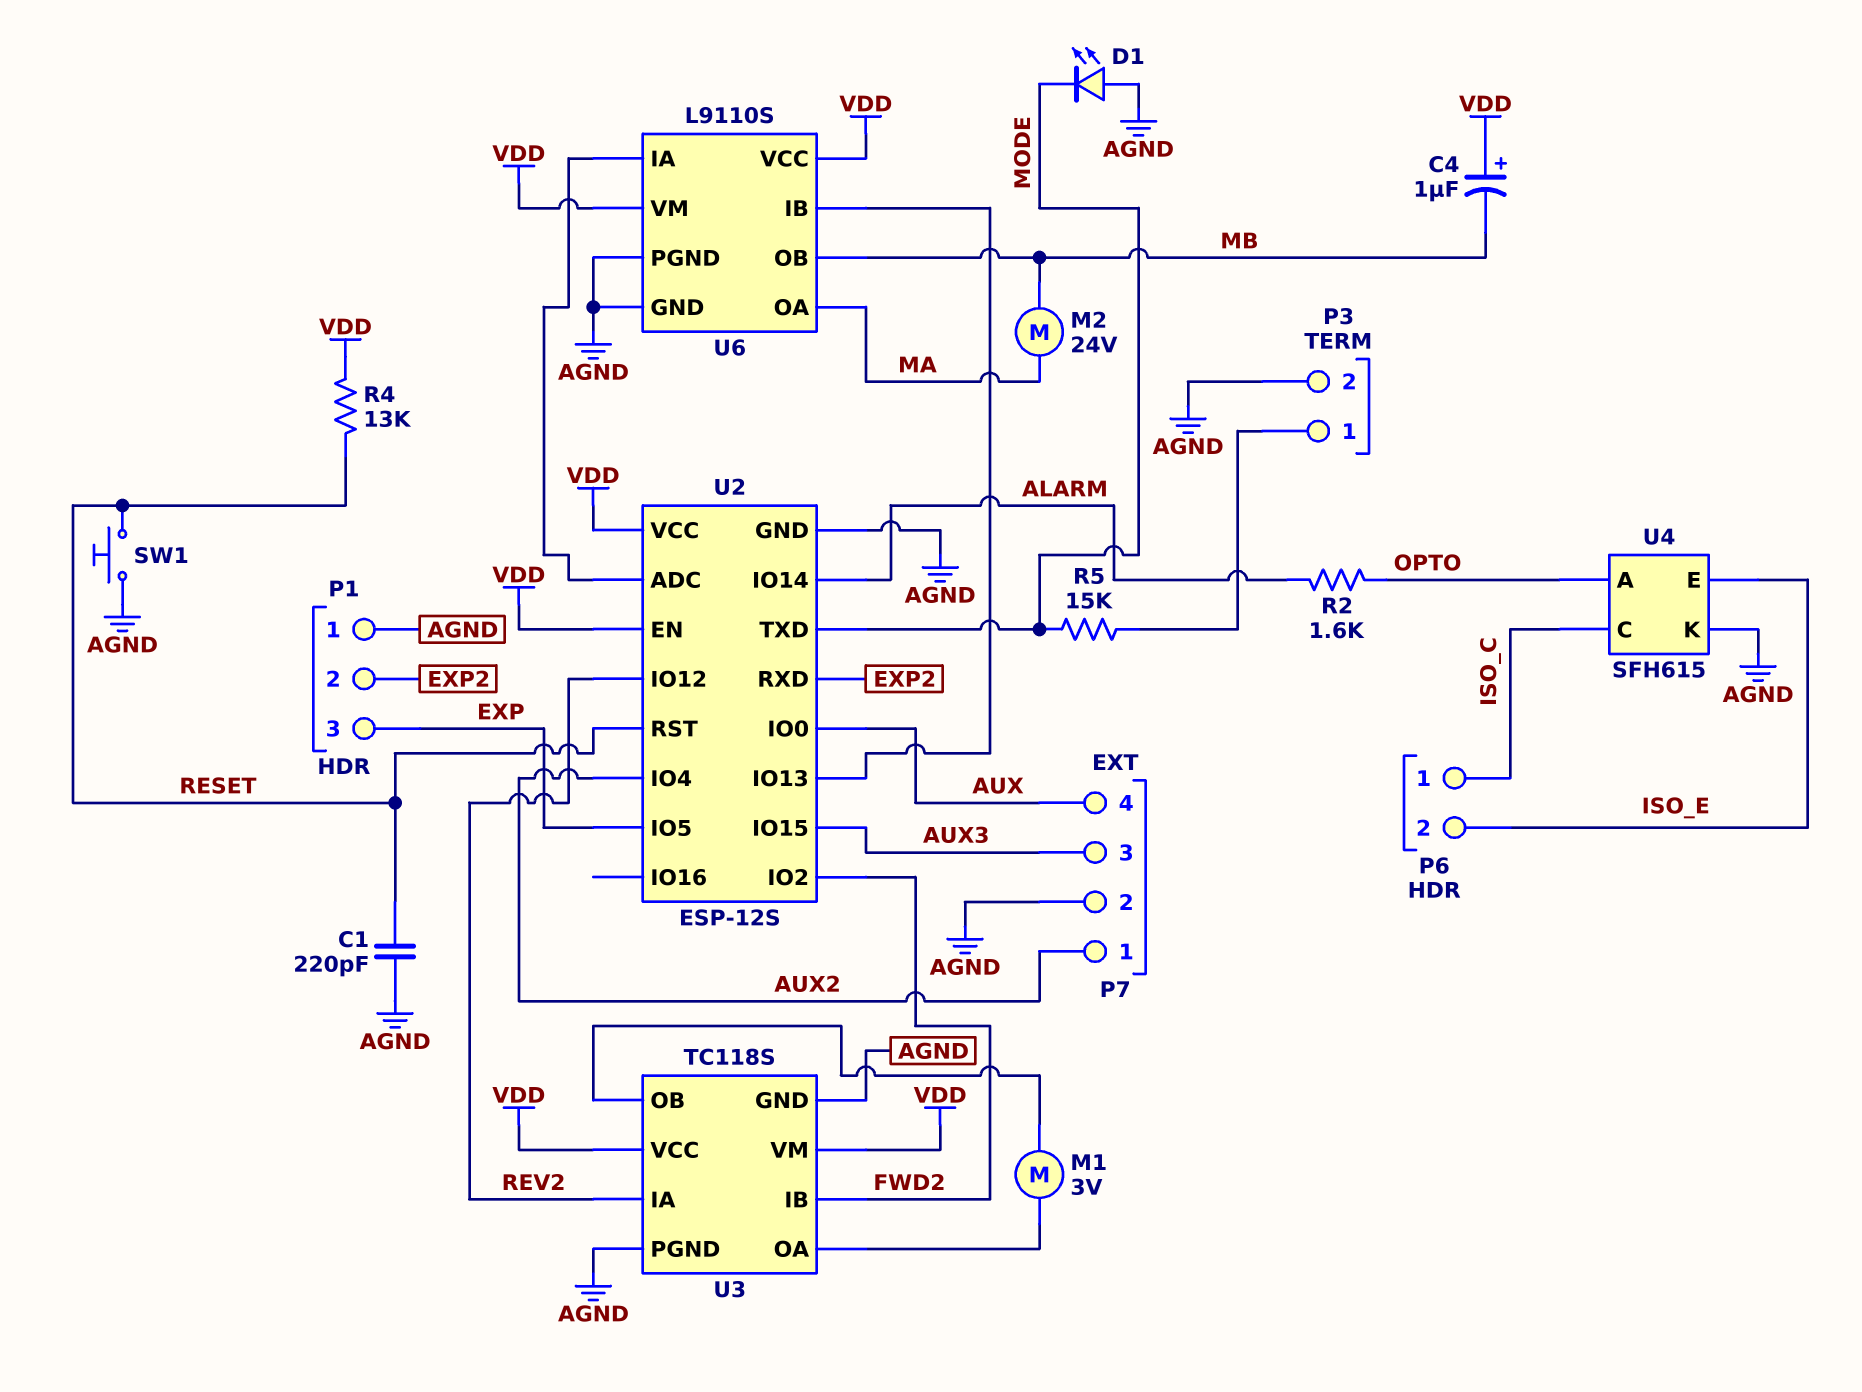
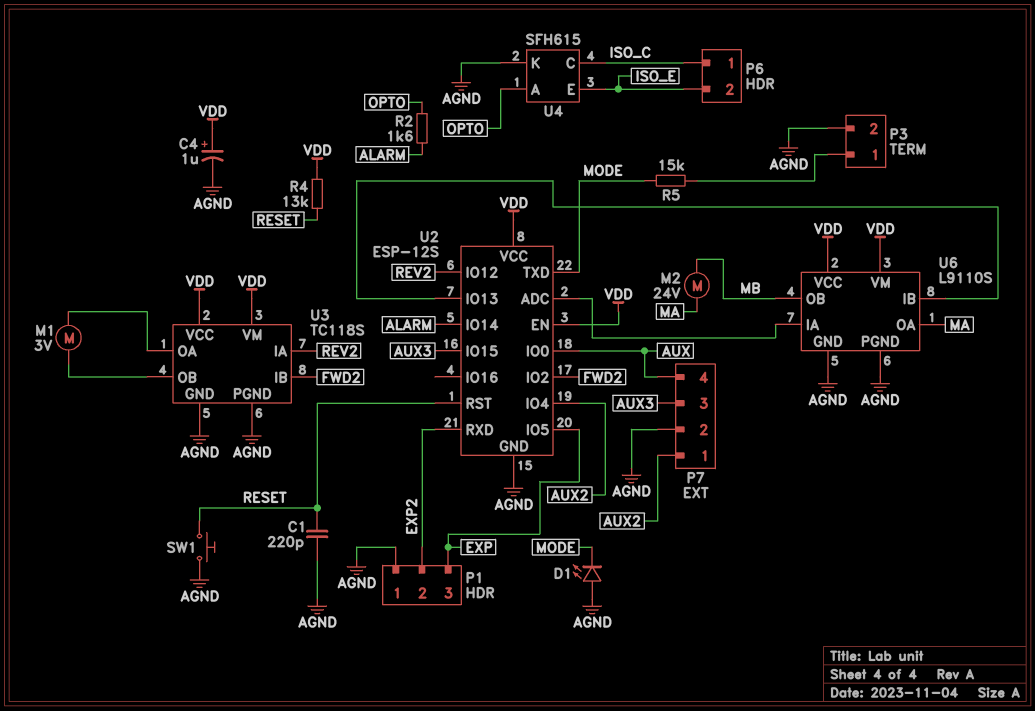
C4: 1uF (plus VDD, minus MB) -> 1uF (plus VDD, minus AGND)

